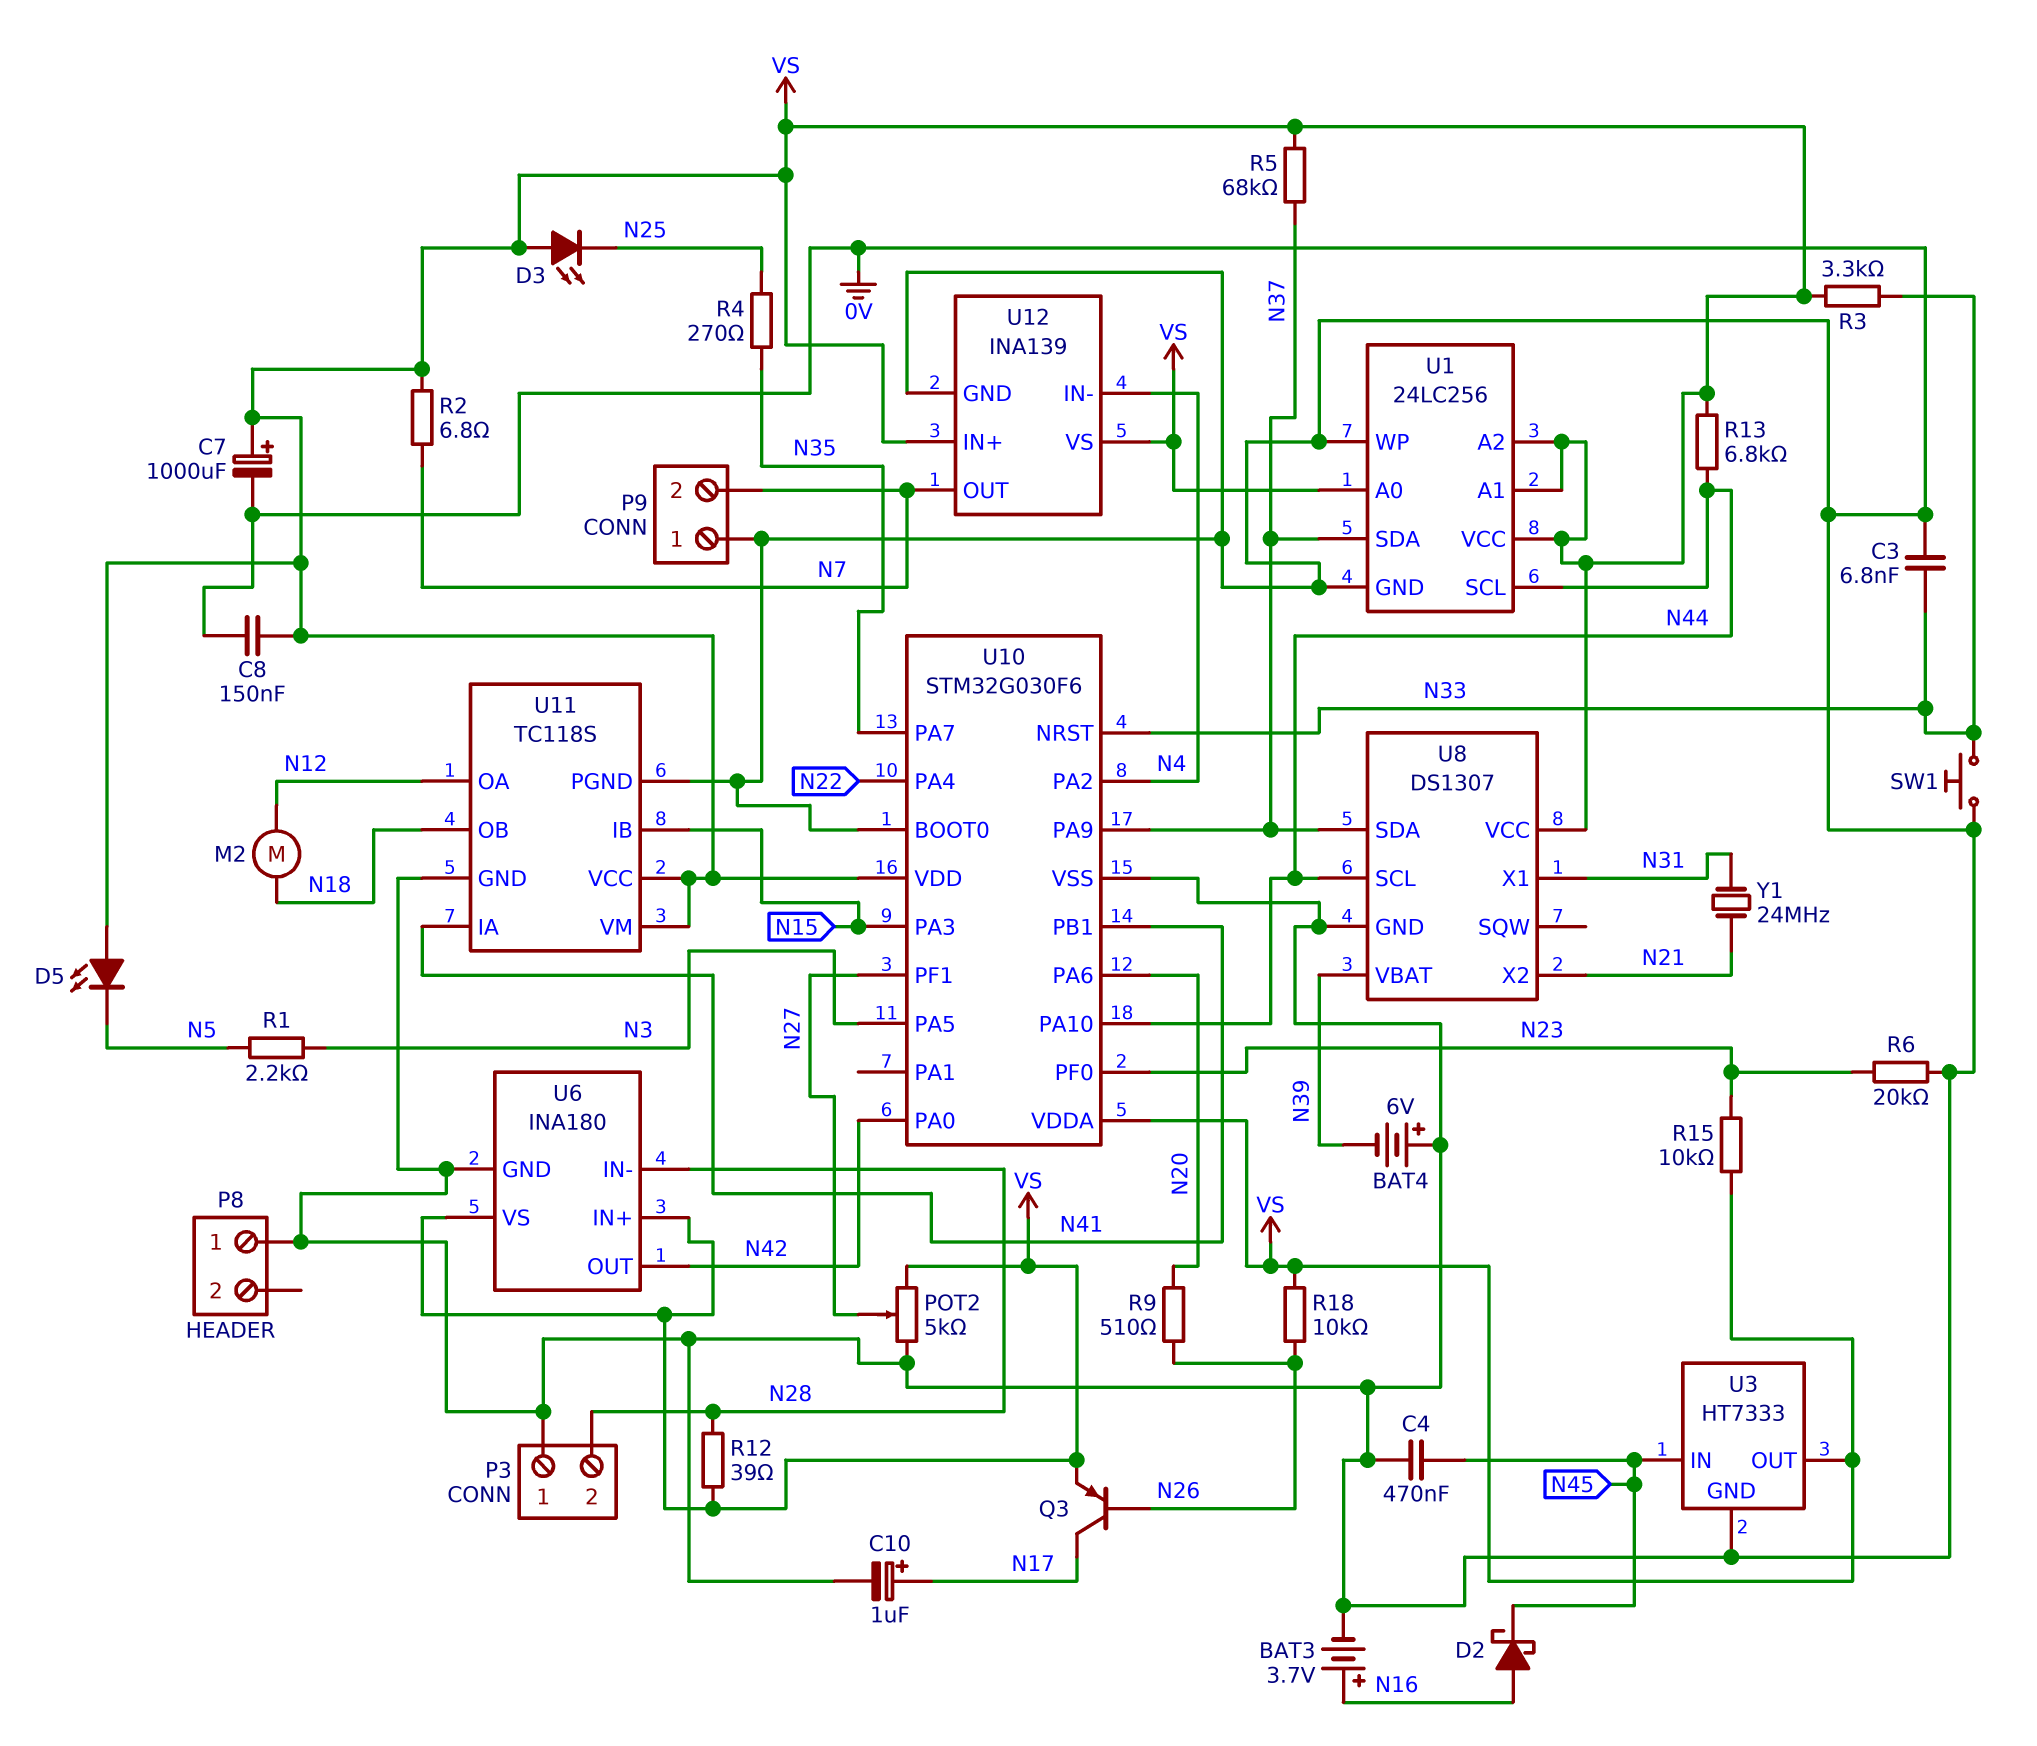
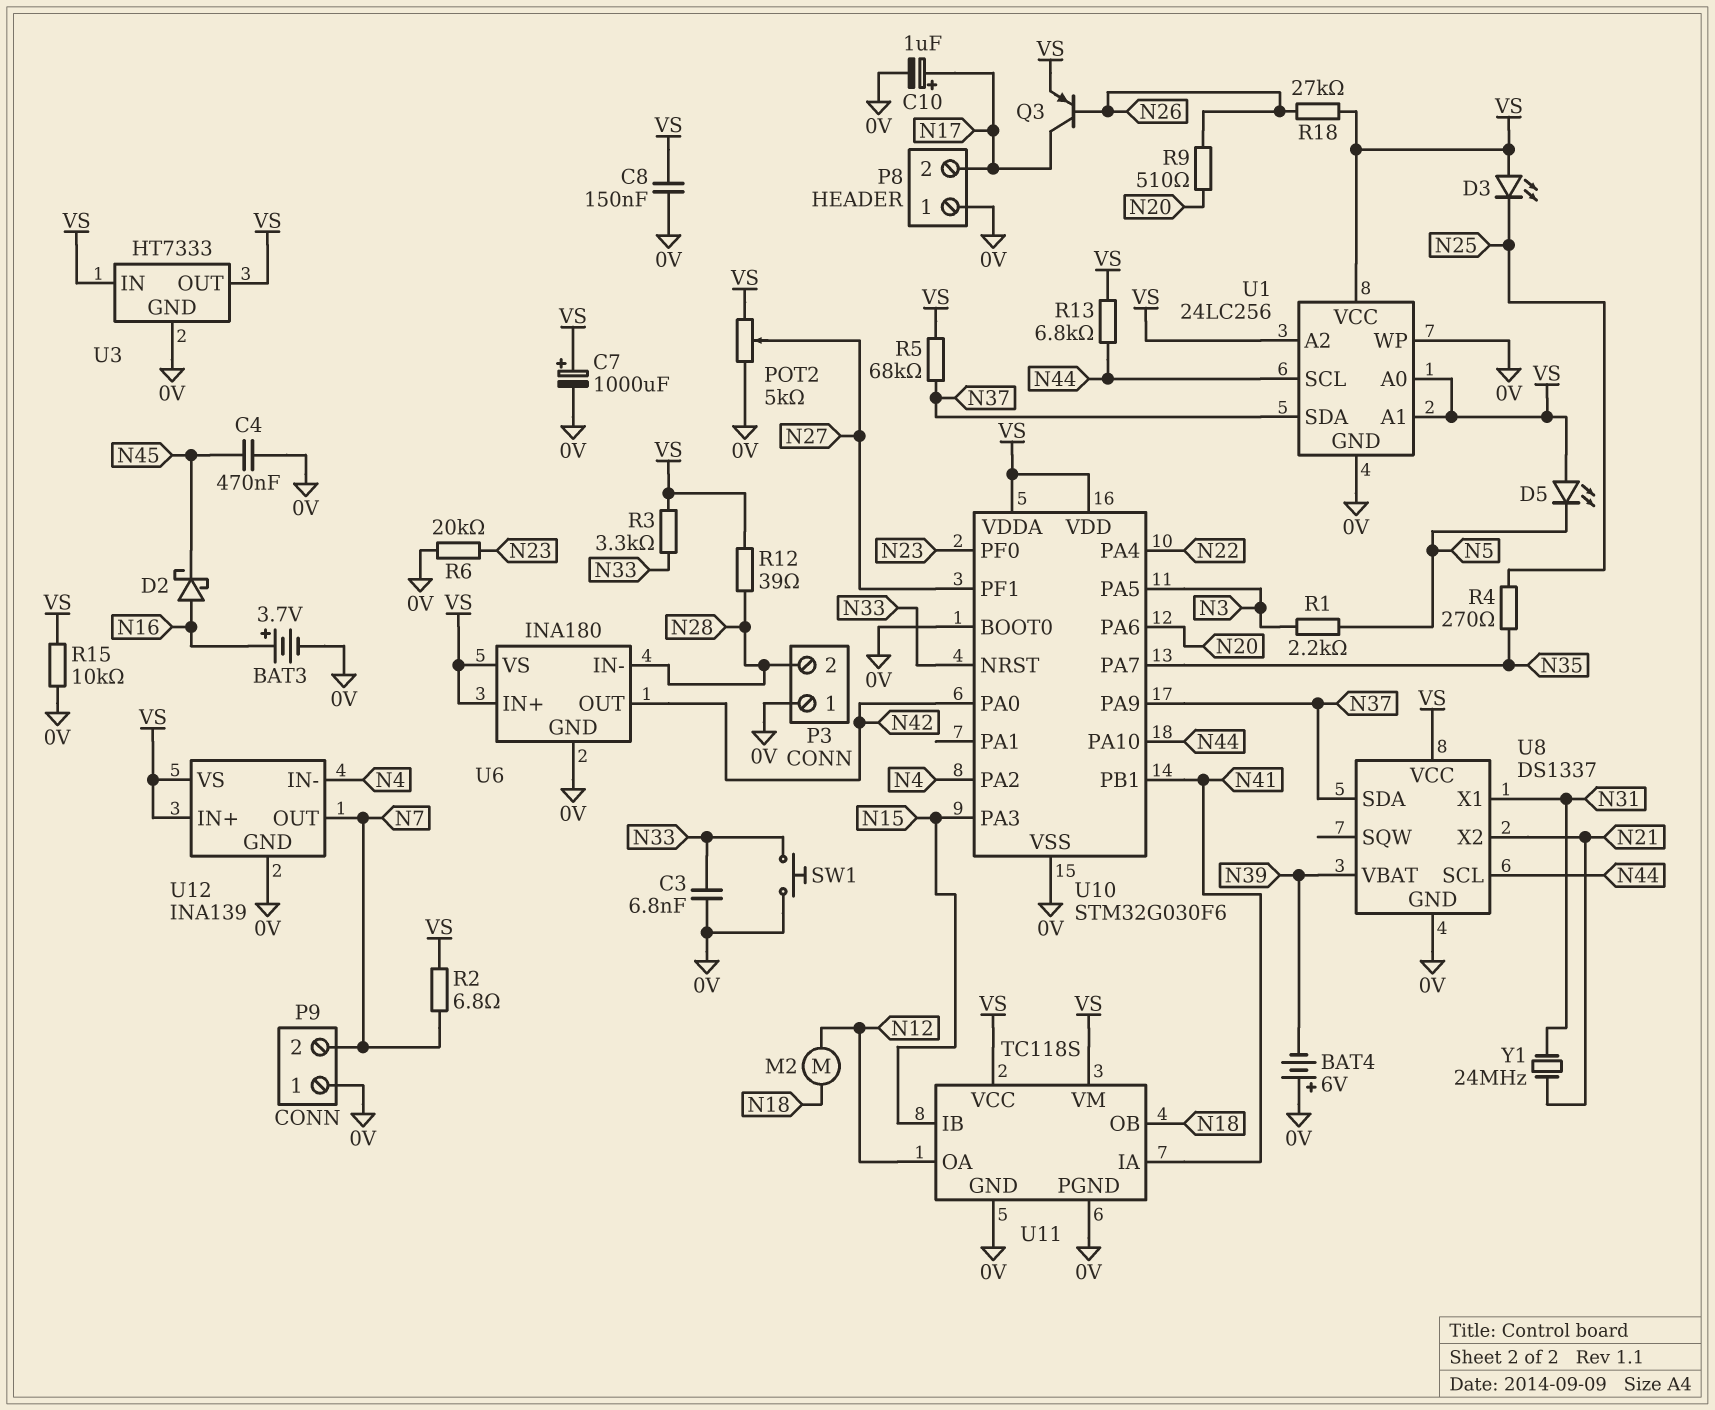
P8 pin 2: none -> N17
R15: 10k (N23, VS) -> 10k (0V, VS)
R18: 10k (N26, VS) -> 27k (N26, VS)
U3 pin IN: N45 -> VS
U8: DS1307 -> DS1337

